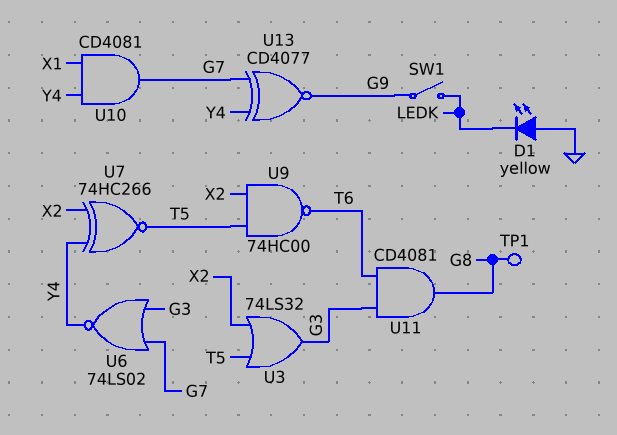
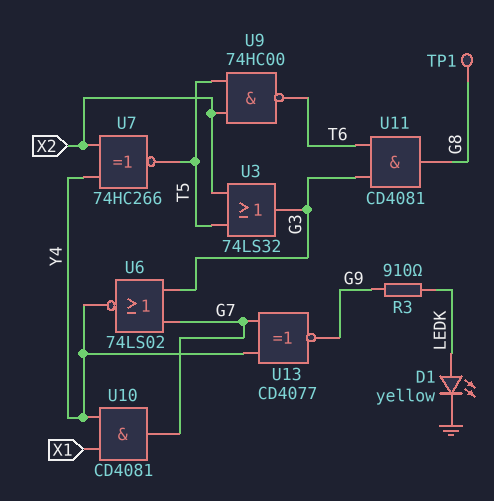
D1: LED yellow (A GND, K LEDK) -> LED yellow (A LEDK, K GND)
R3: none -> 910 (G9, LEDK)
SW1: switch (G9, LEDK) -> none

